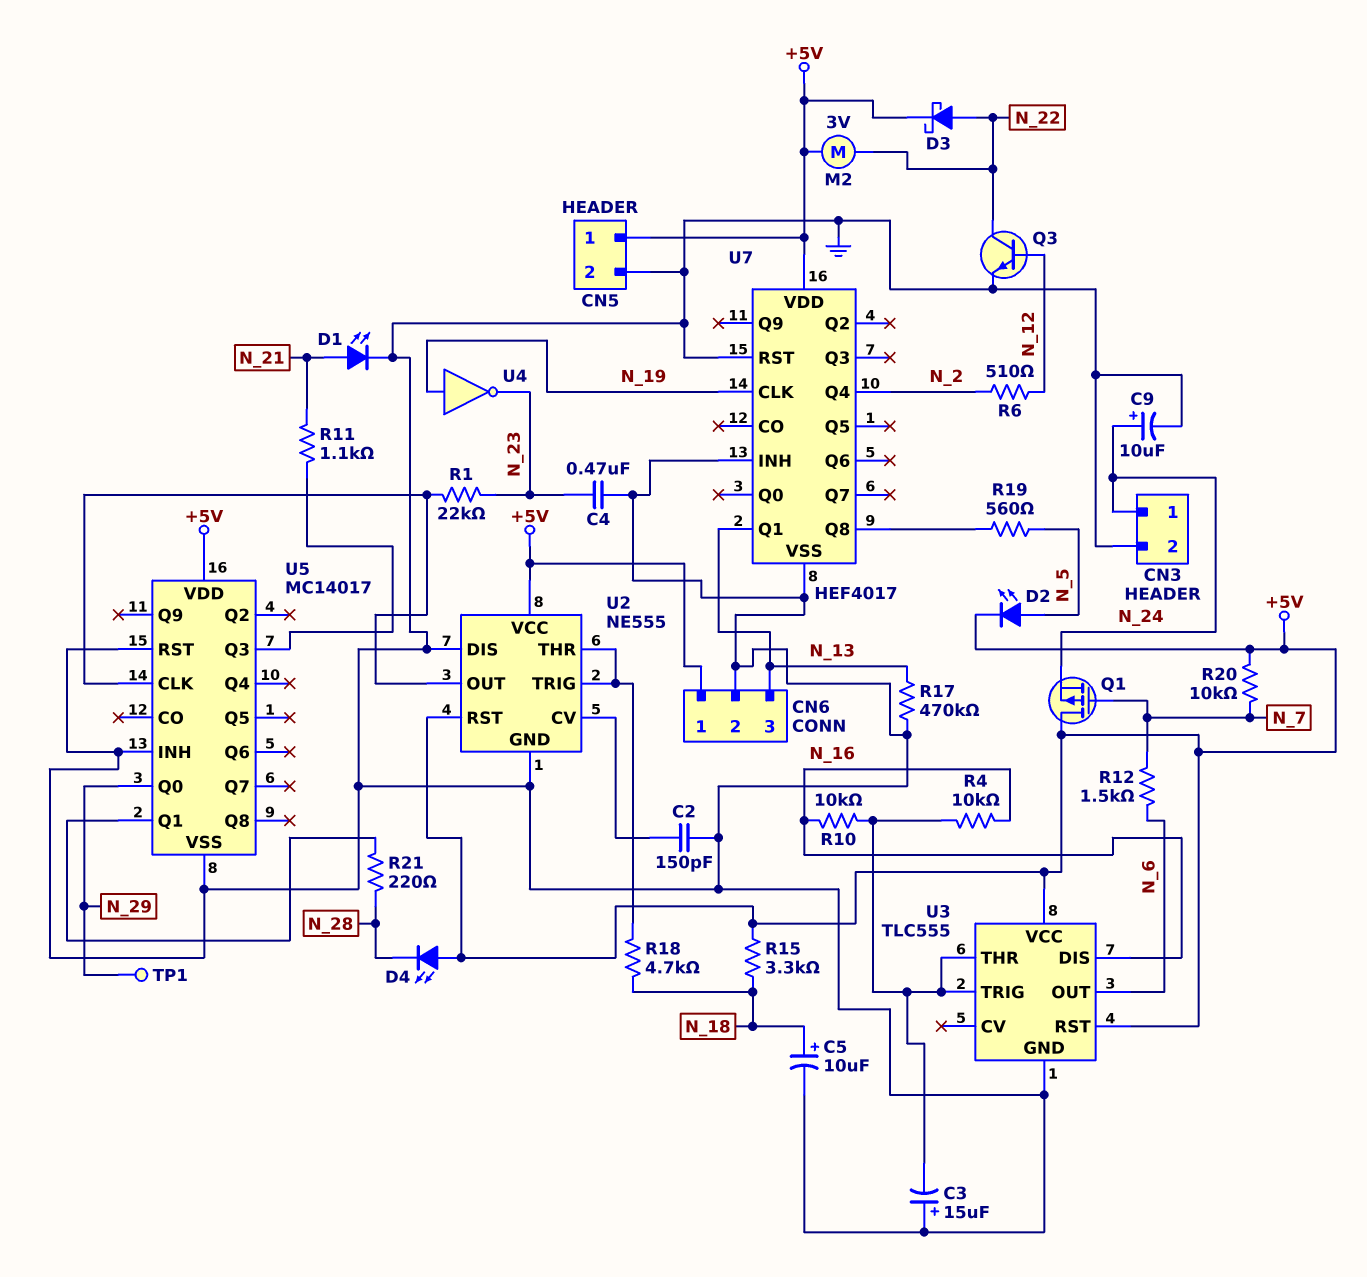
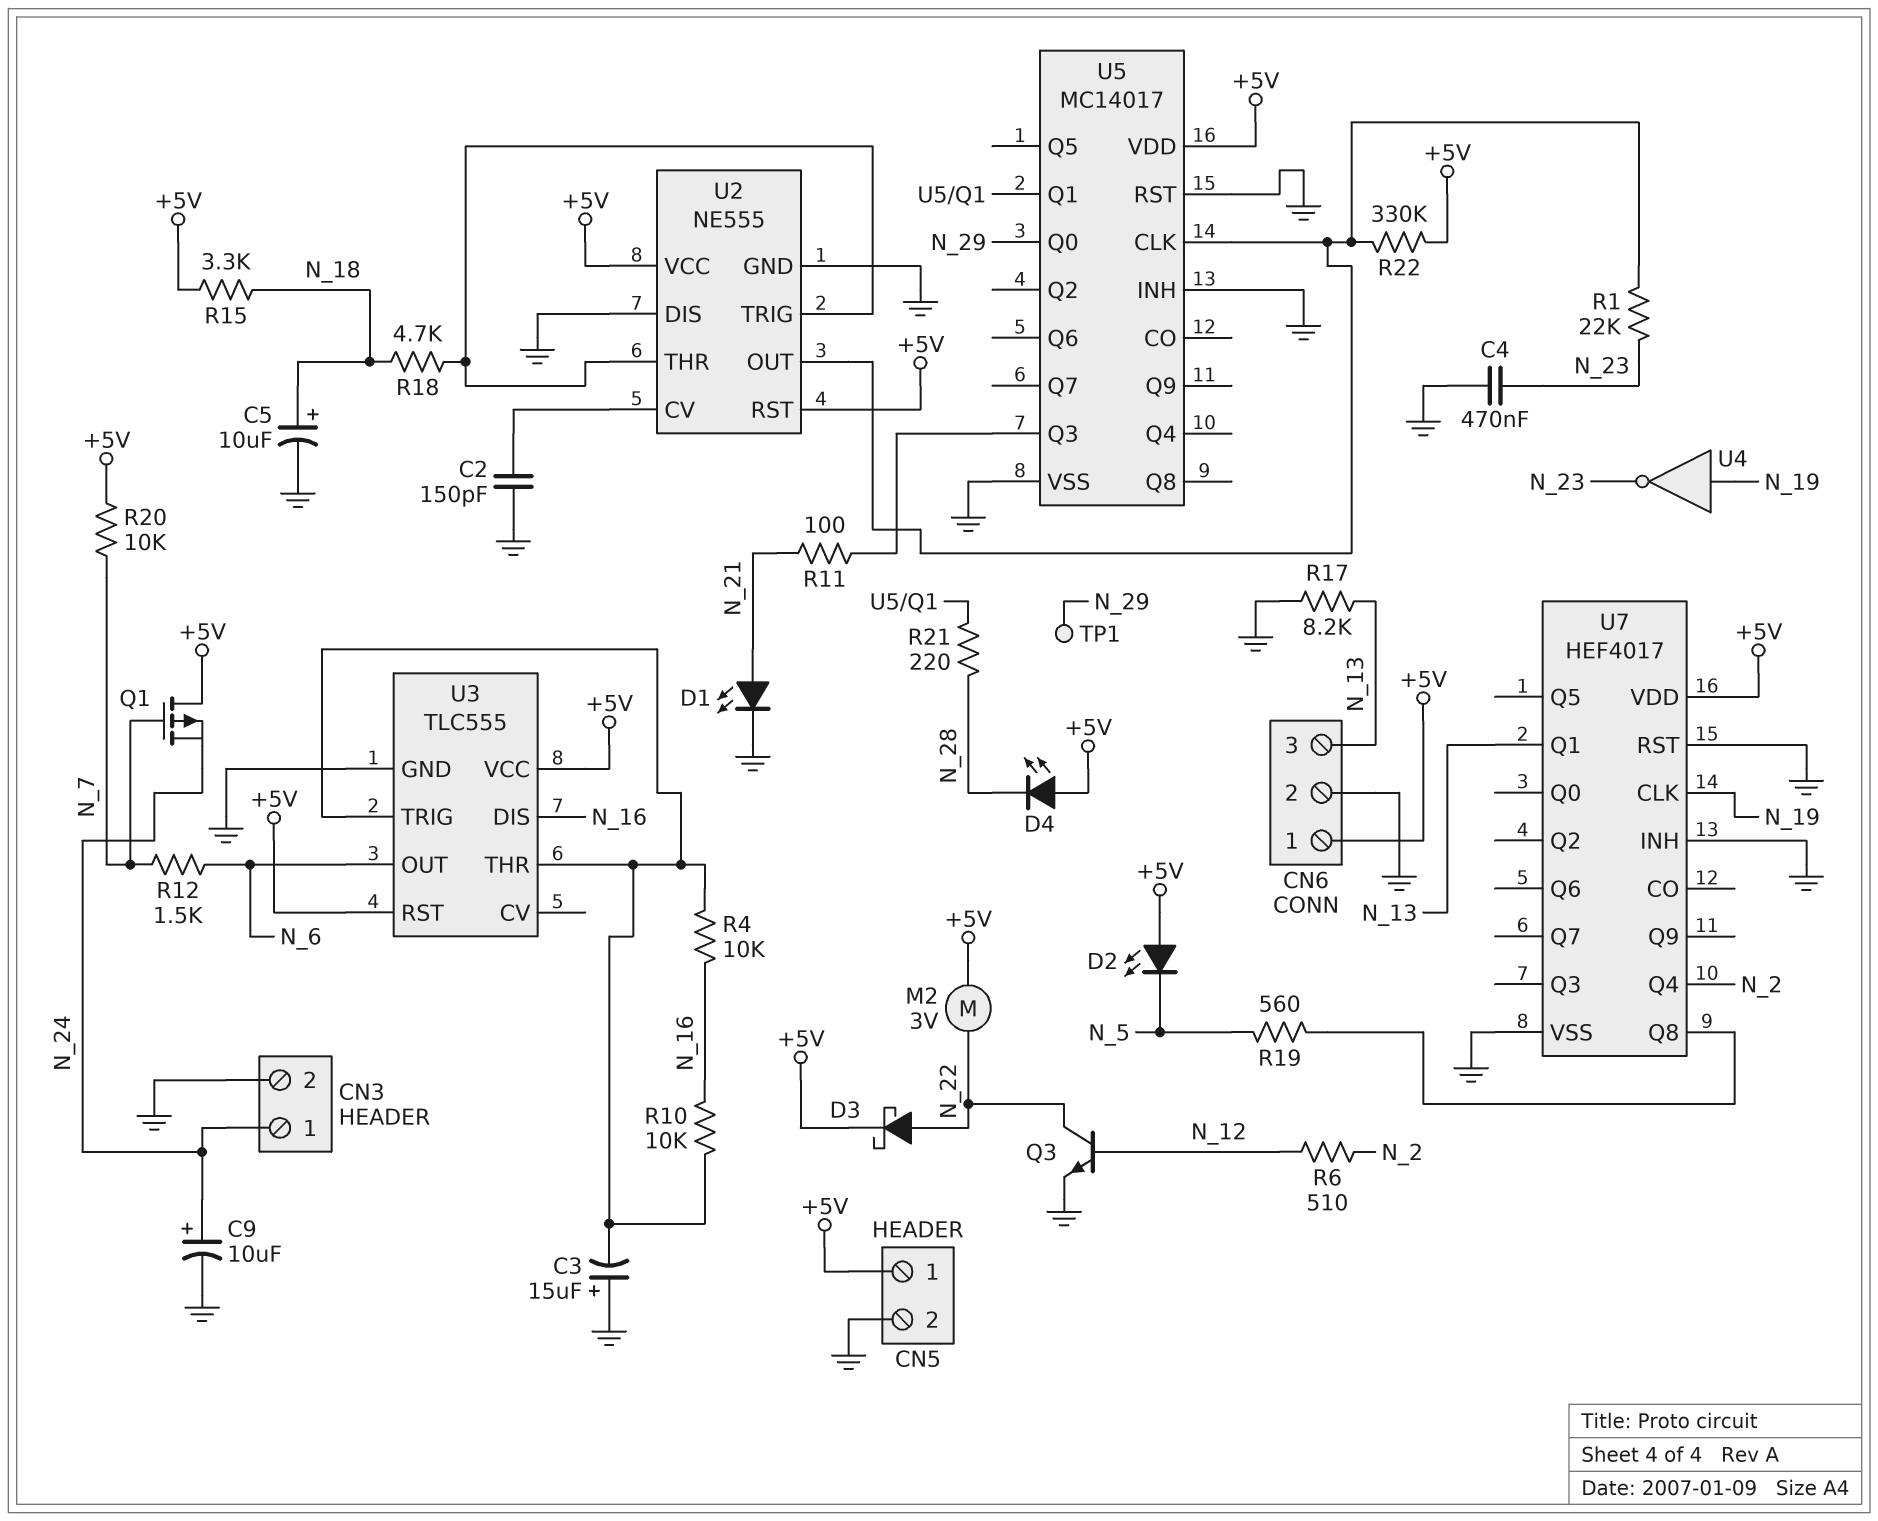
D2: LED (A N_5, K +5V) -> LED (A +5V, K N_5)
R11: 1.1k (N_21, U5/Q3) -> 100 (N_21, U5/Q3)
R17: 470k (GND, N_13) -> 8.2k (GND, N_13)
R22: none -> 330k (+5V, U2/OUT)

